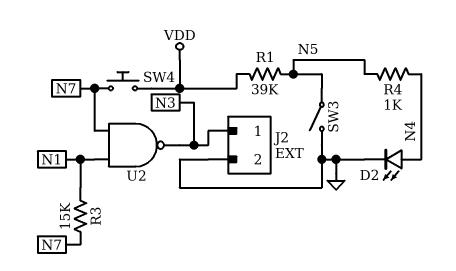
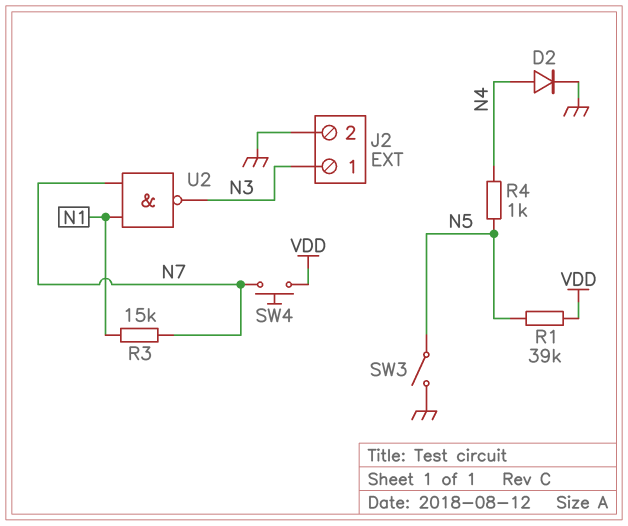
D2: LED (A N4, K GND) -> diode (A N4, K GND)

